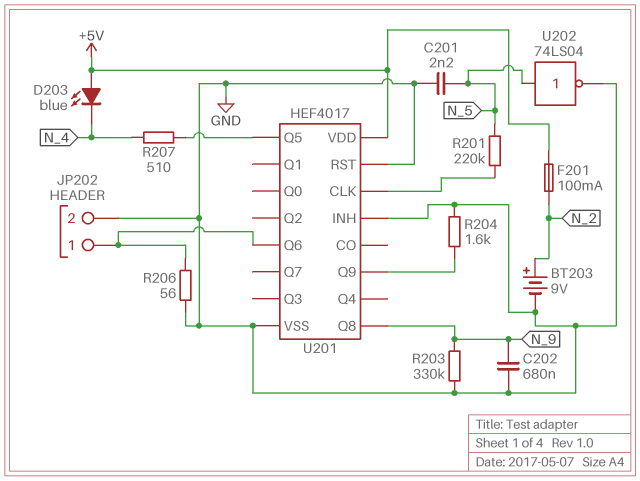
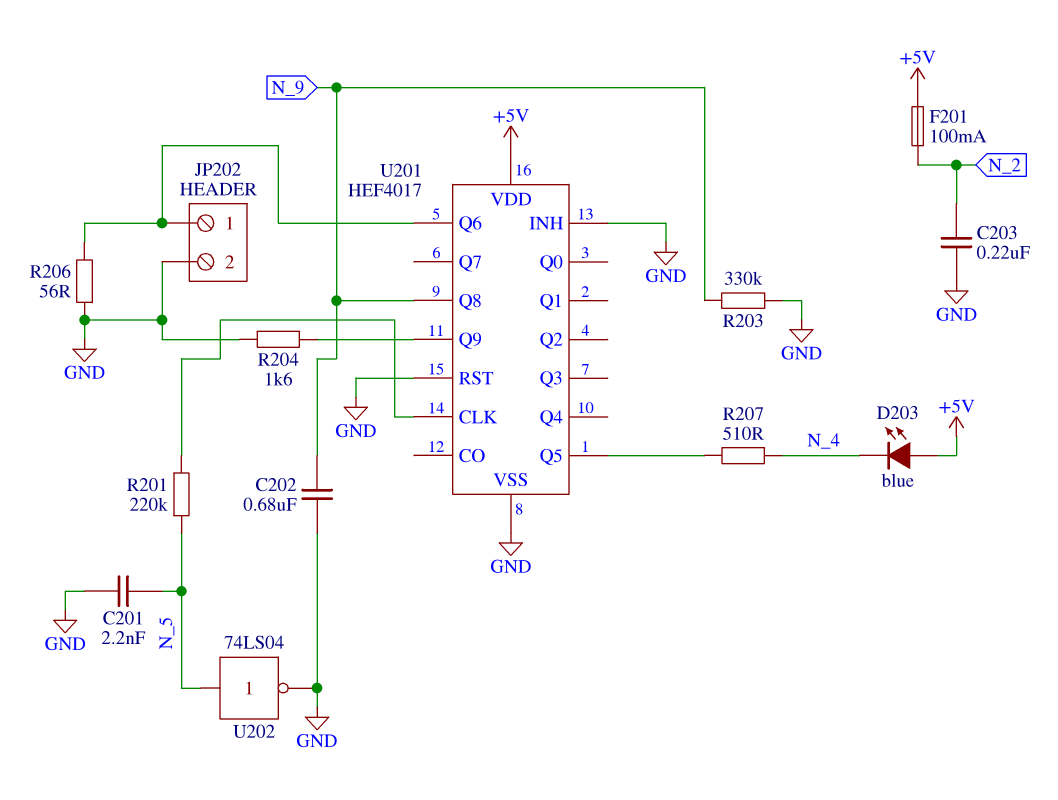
BT203: 9V (plus N_2, minus GND) -> none
C203: none -> 220nF (GND, N_2)

